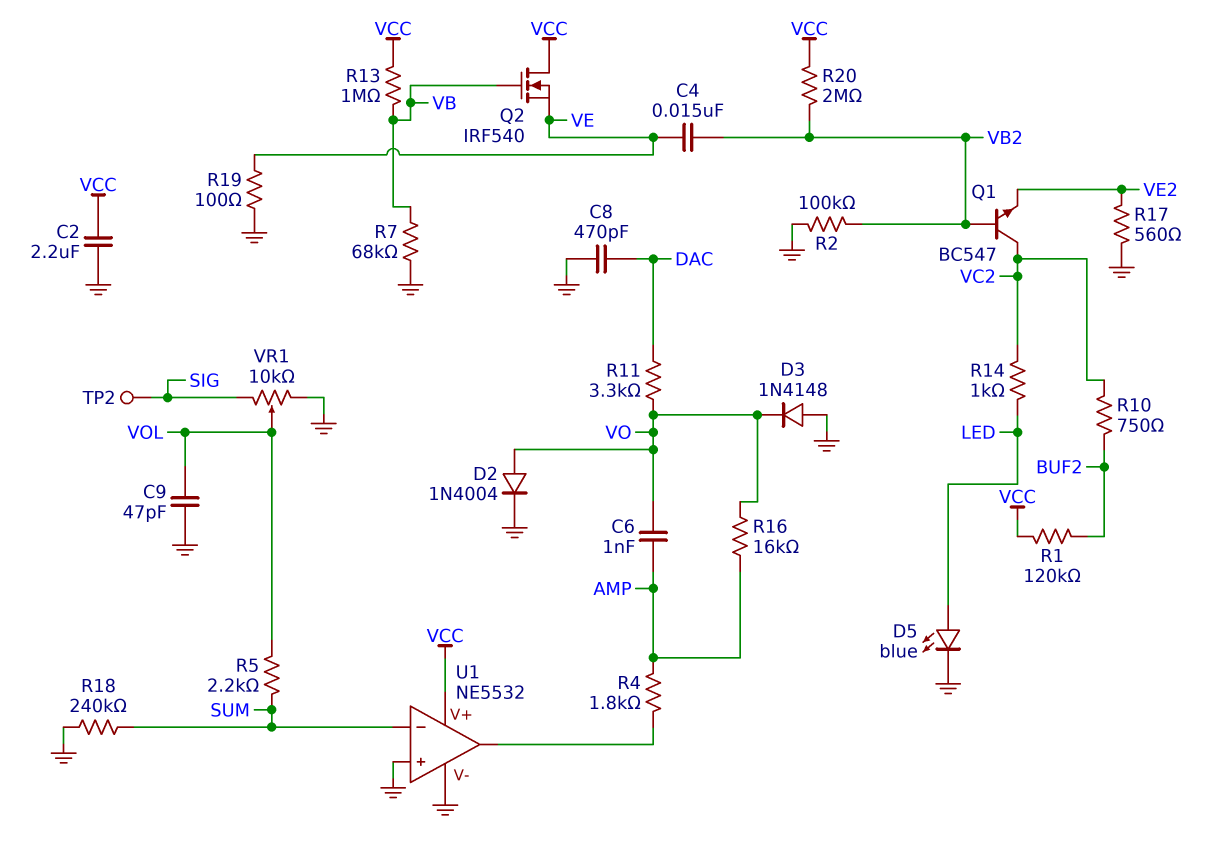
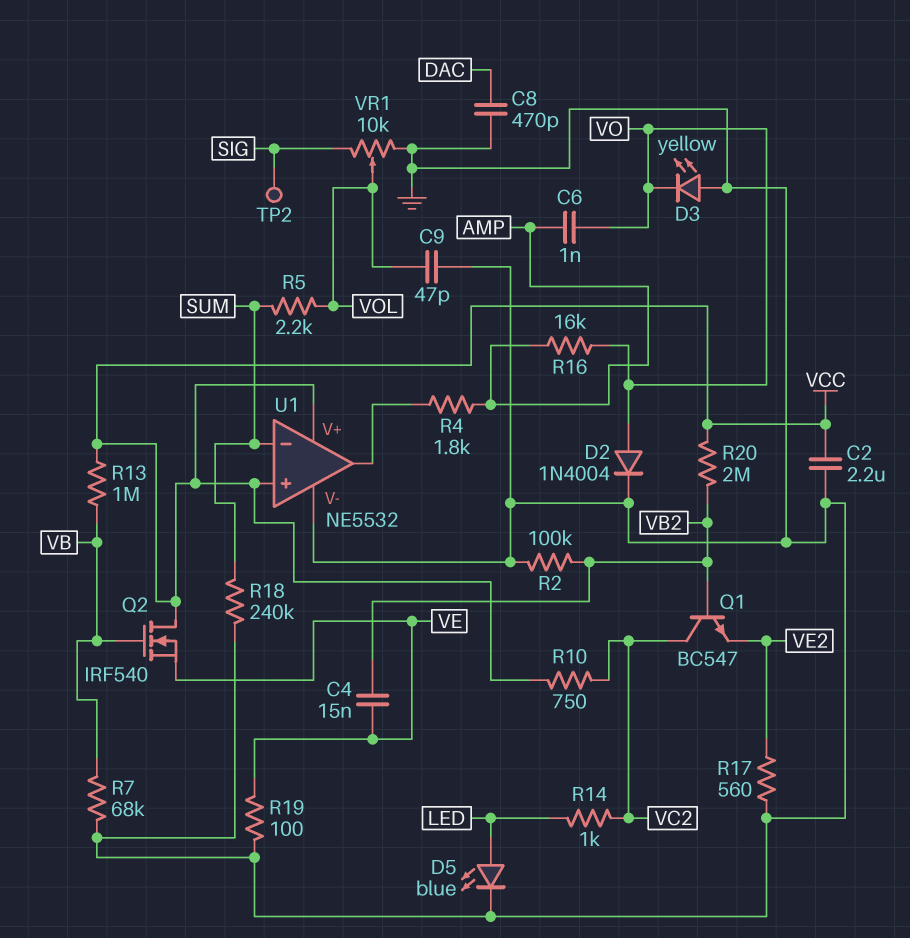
D3: diode 1N4148 (A GND, K VO) -> LED yellow (A GND, K VO)
R1: 120k (BUF2, VCC) -> none
R10: 750 (BUF2, VC2) -> 750 (VC2, VCC)
R11: 3.3k (DAC, VO) -> none
U1 pin in+: GND -> VCC

